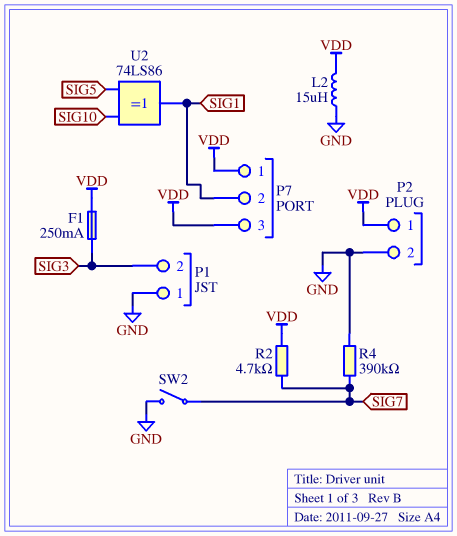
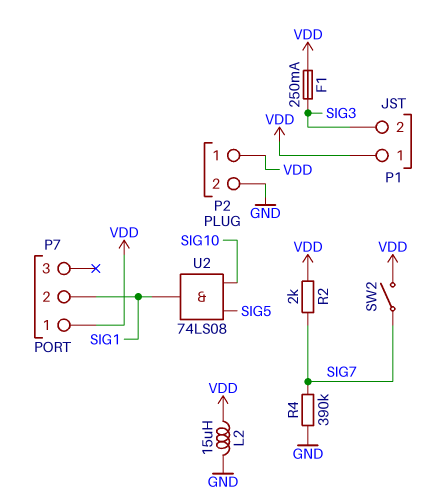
P1 pin 1: GND -> VDD
P7 pin 3: VDD -> none
R2: 4.7k (SIG7, VDD) -> 2k (SIG7, VDD)
SW2: switch (GND, SIG7) -> switch (SIG7, VDD)
U2: XOR 74LS86 (in SIG5, in SIG10, out SIG1) -> AND 74LS08 (in SIG5, in SIG10, out SIG1)

